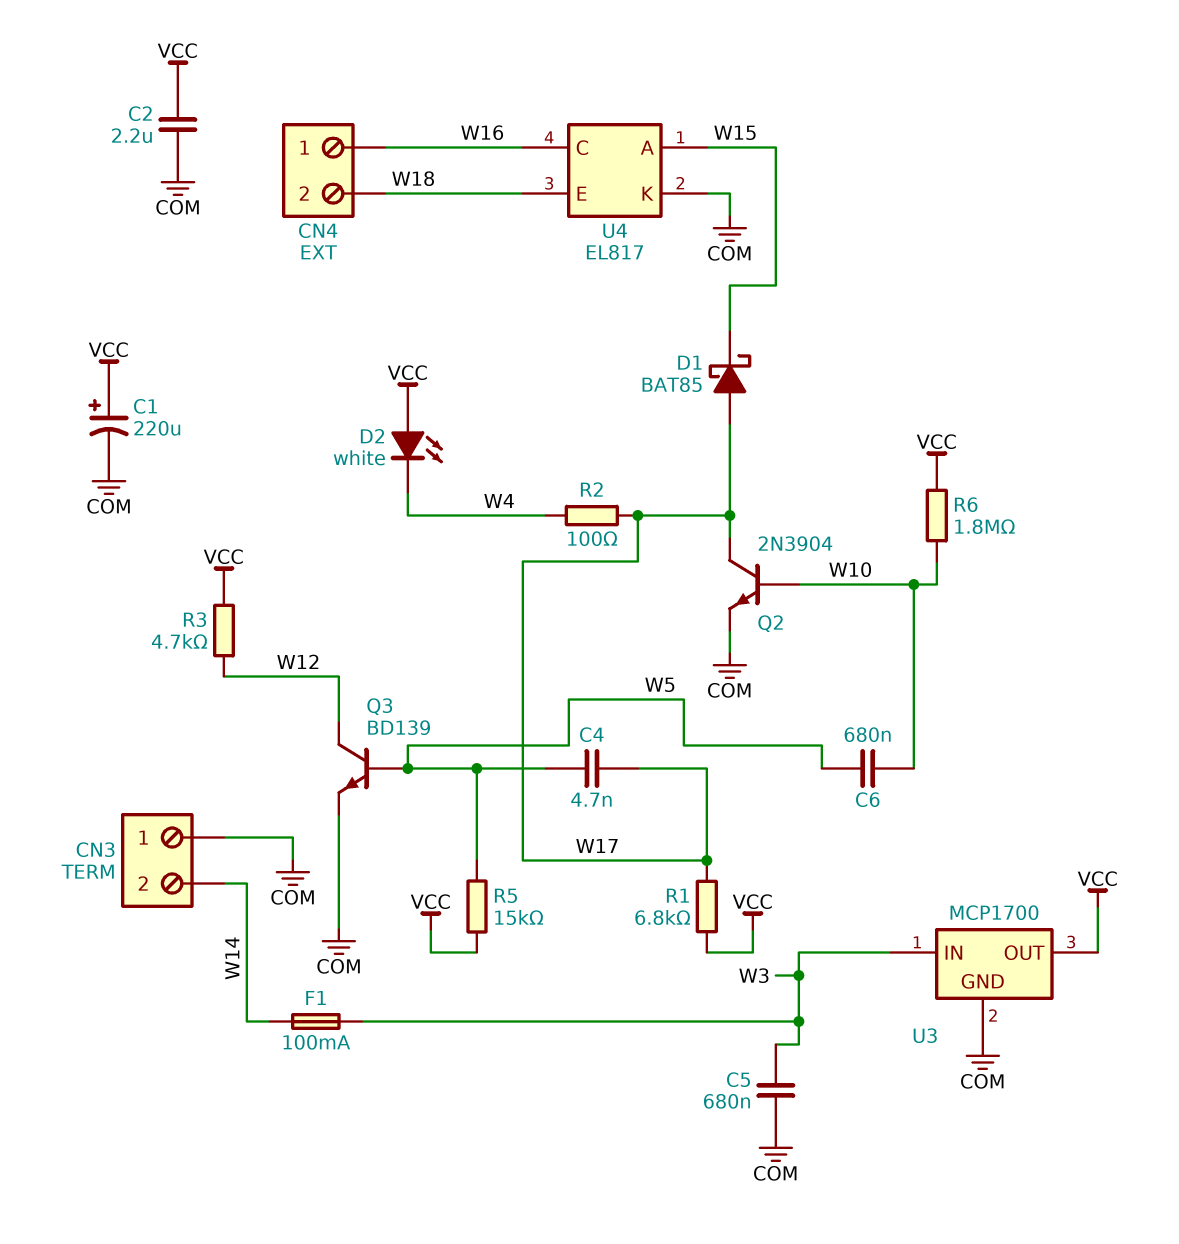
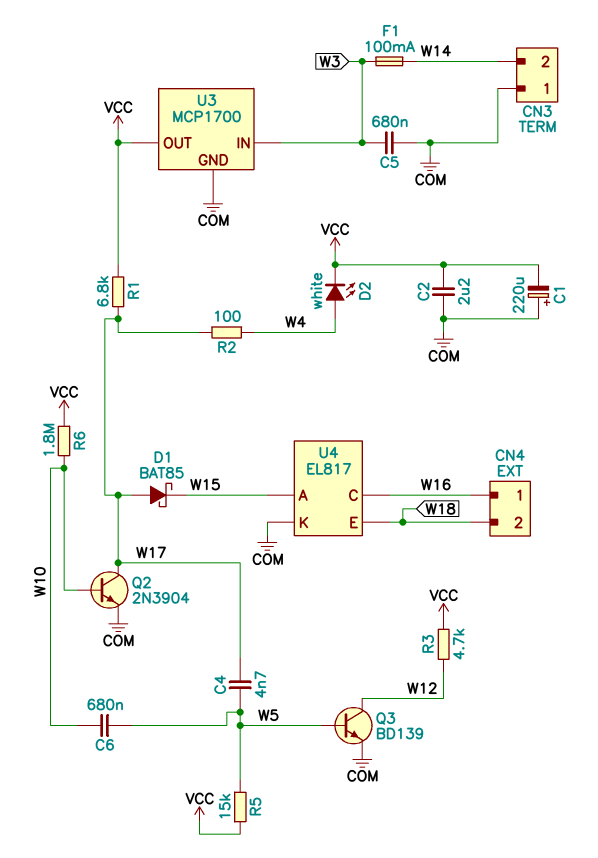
C1: 220uF (plus VCC, minus COM) -> 220uF (plus COM, minus VCC)
D2: LED white (A VCC, K W4) -> LED white (A W4, K VCC)

